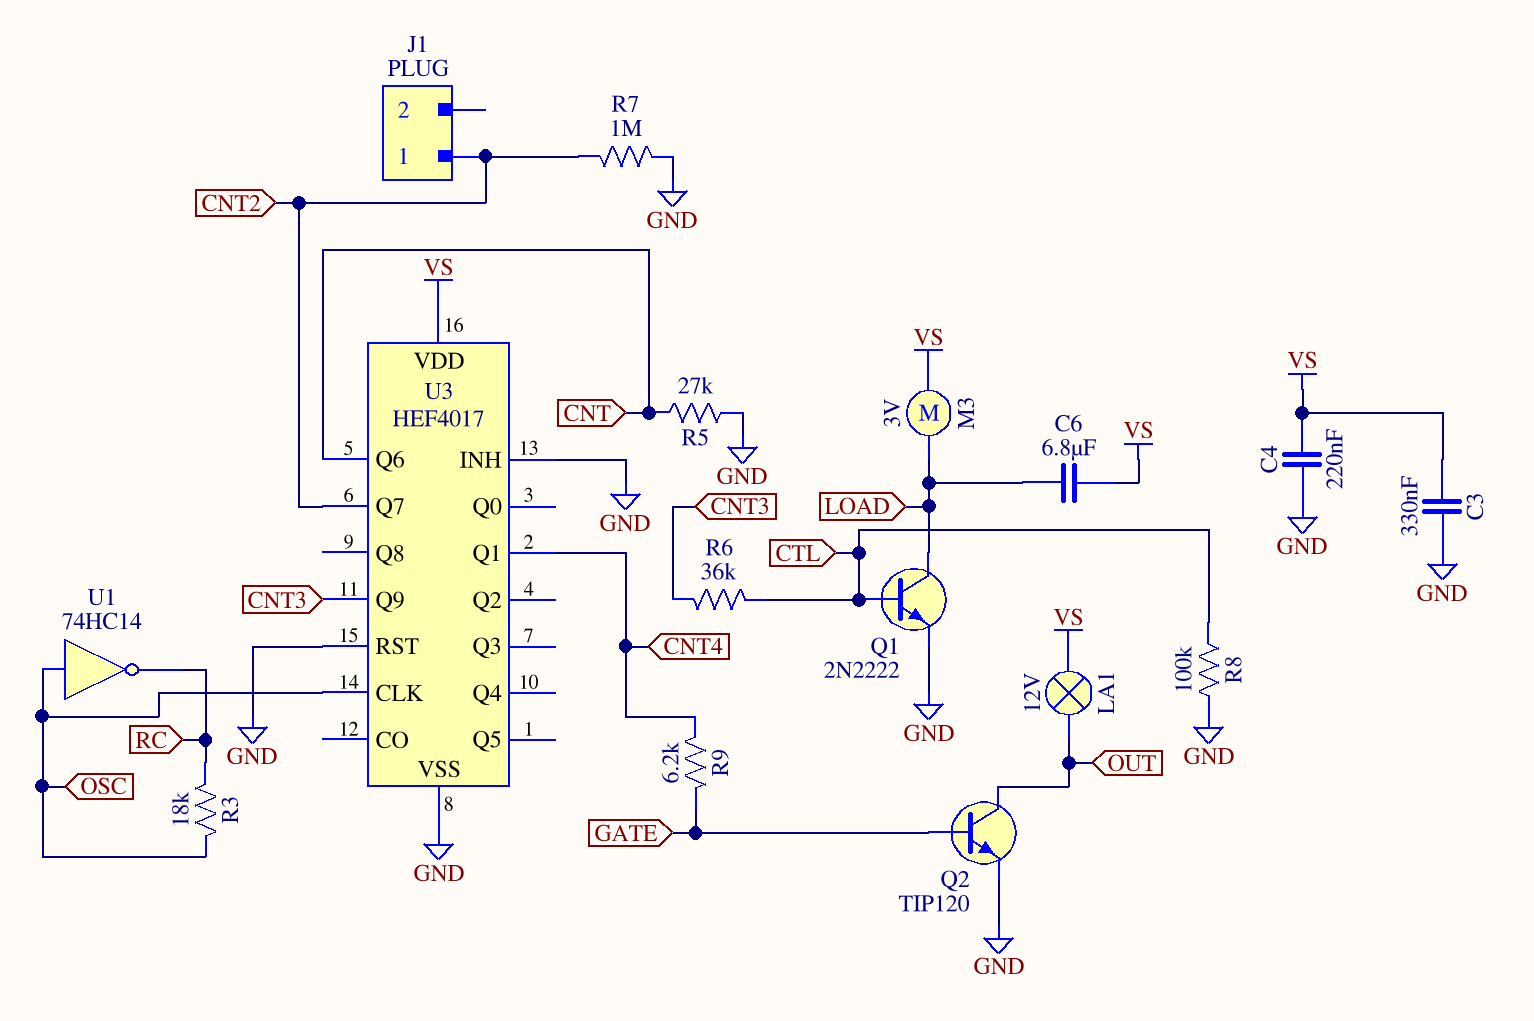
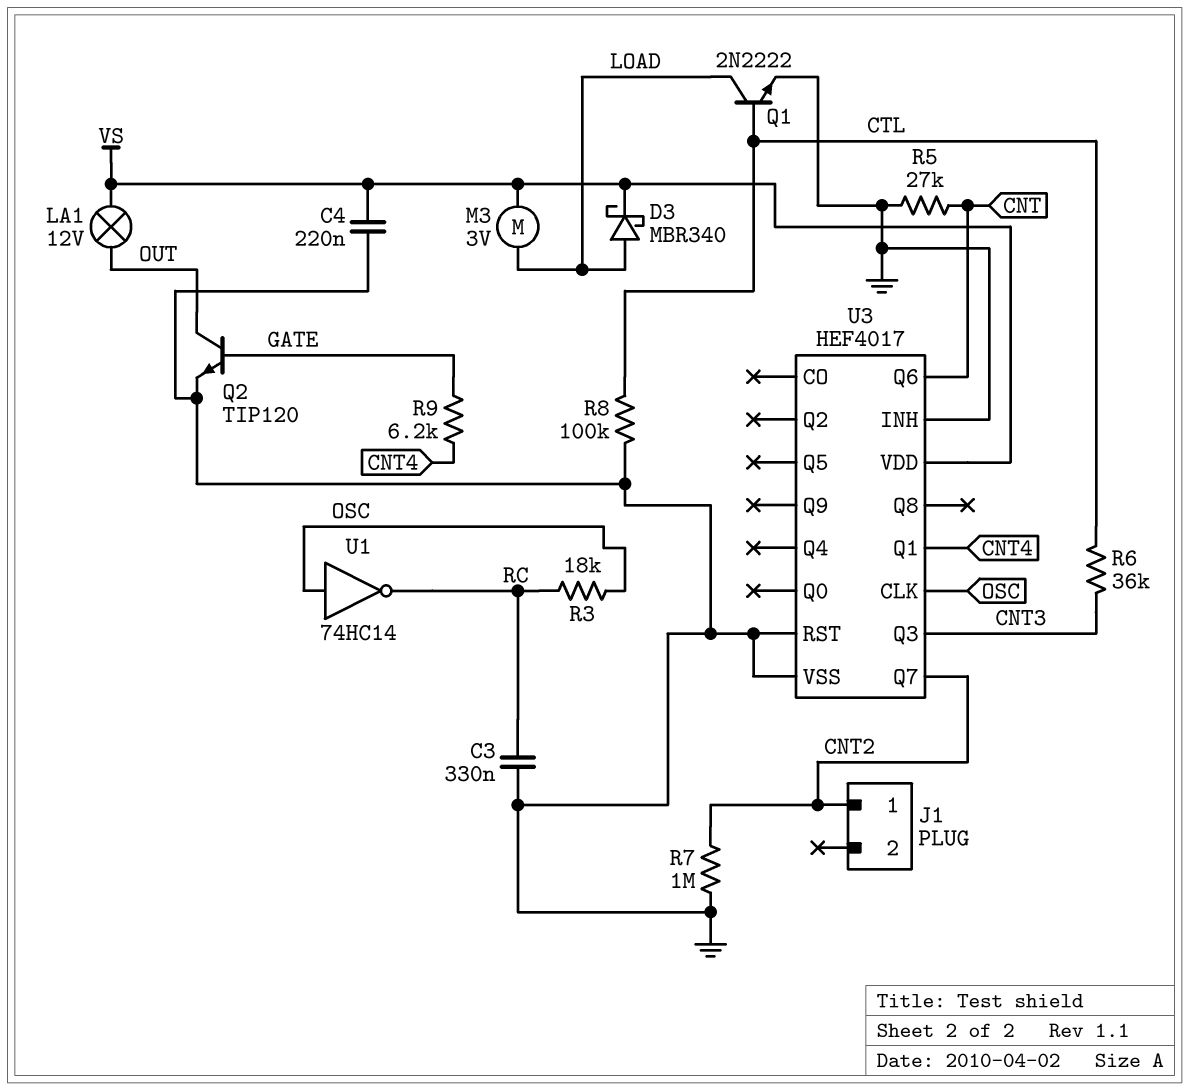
C3: 330nF (GND, VS) -> 330nF (GND, RC)
C6: 6.8uF (LOAD, VS) -> none
D3: none -> schottky MBR340 (A LOAD, K VS)
U3 pin Q3: none -> CNT3
U3 pin Q9: CNT3 -> none

